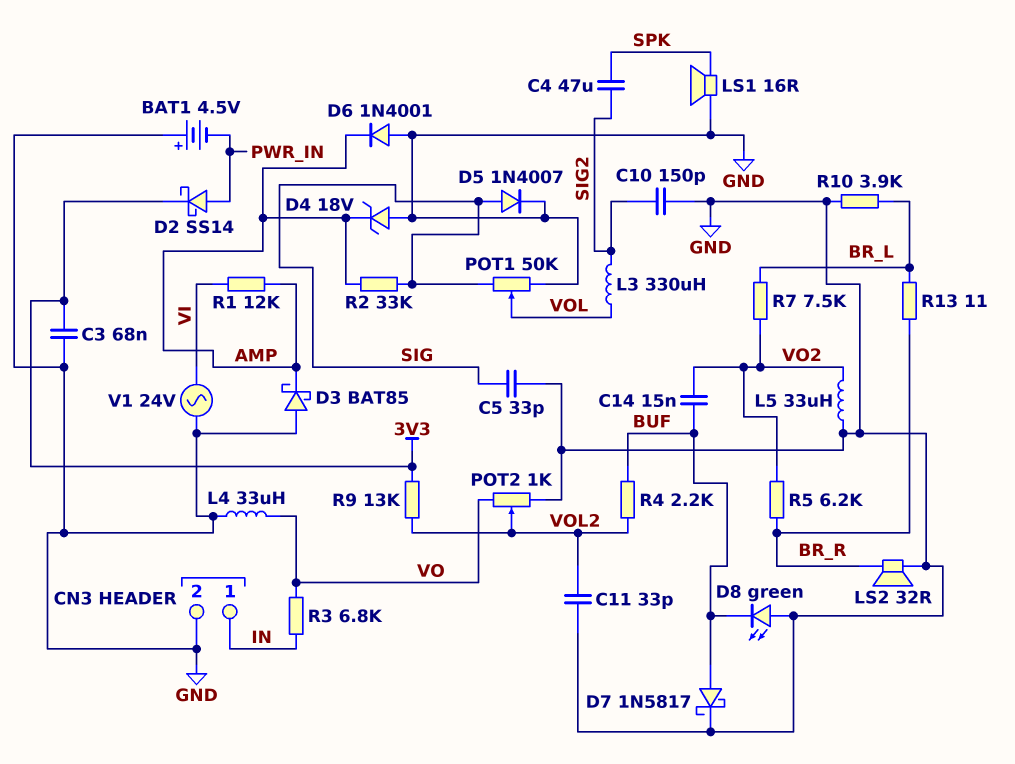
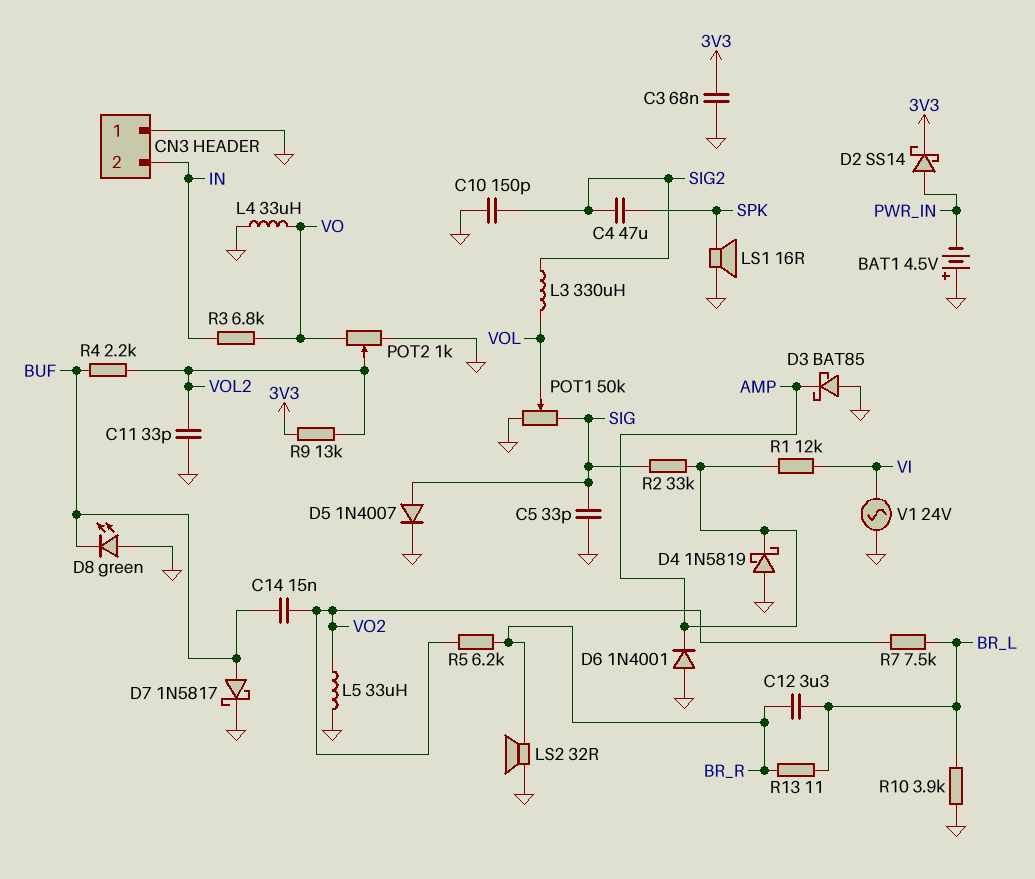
C12: none -> 3.3uF (BR_L, BR_R)
CN3 pin 1: IN -> GND
CN3 pin 2: GND -> IN
D4: zener 18V (A GND, K AMP) -> schottky 1N5819 (A GND, K AMP)

